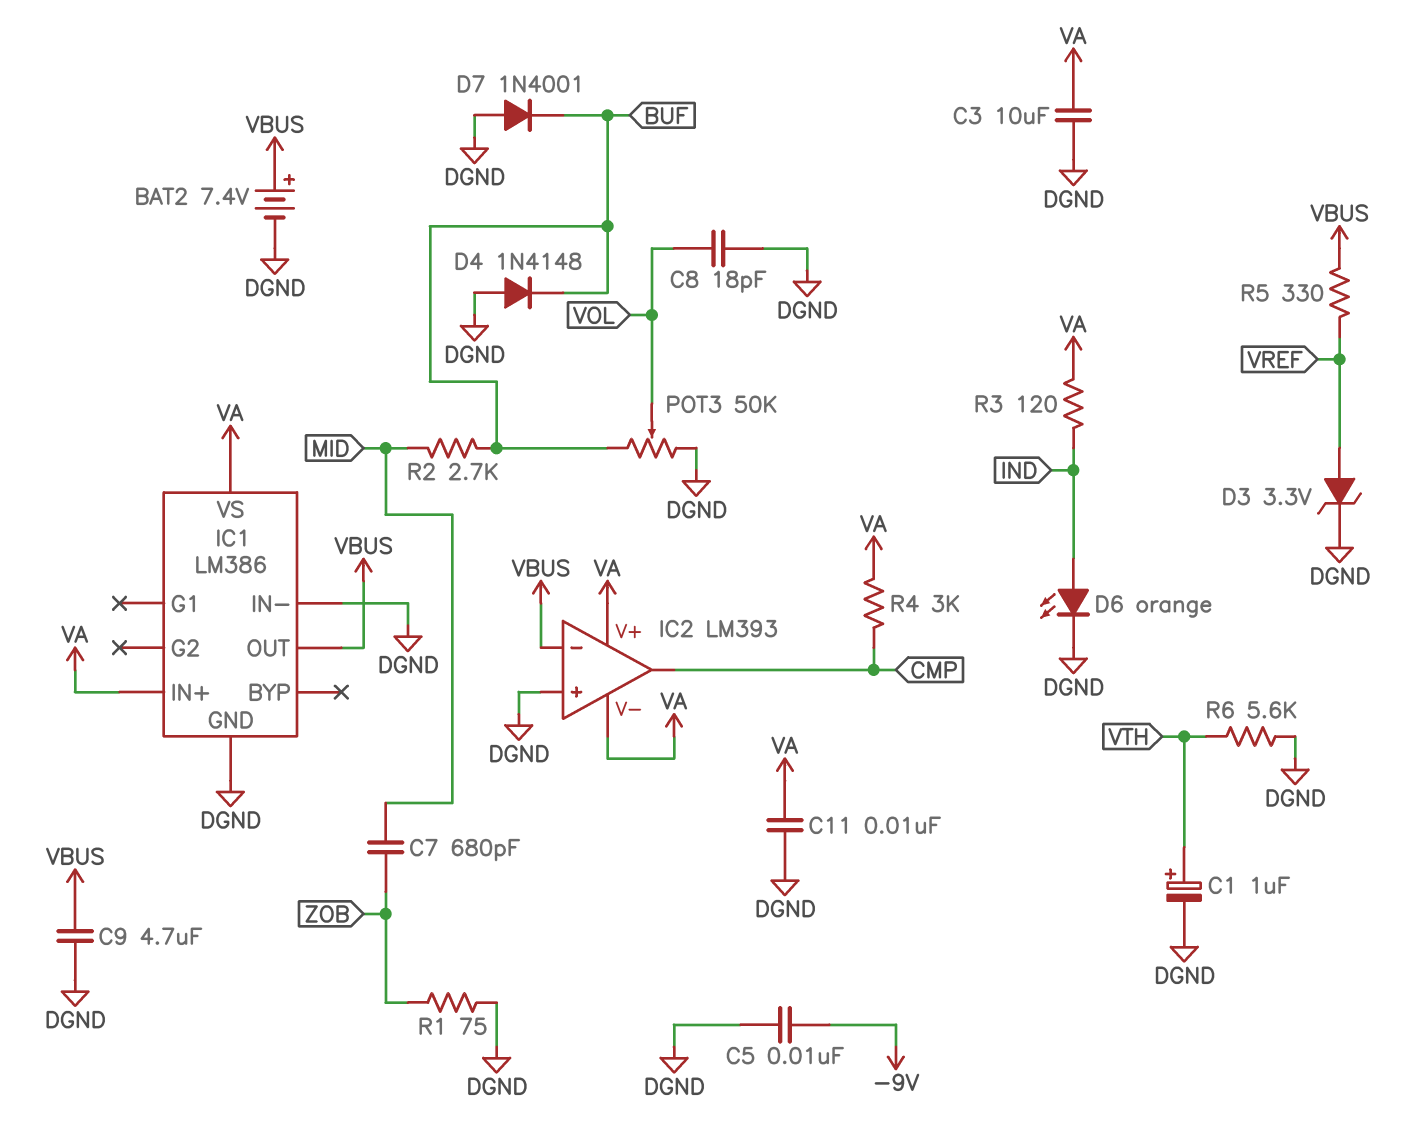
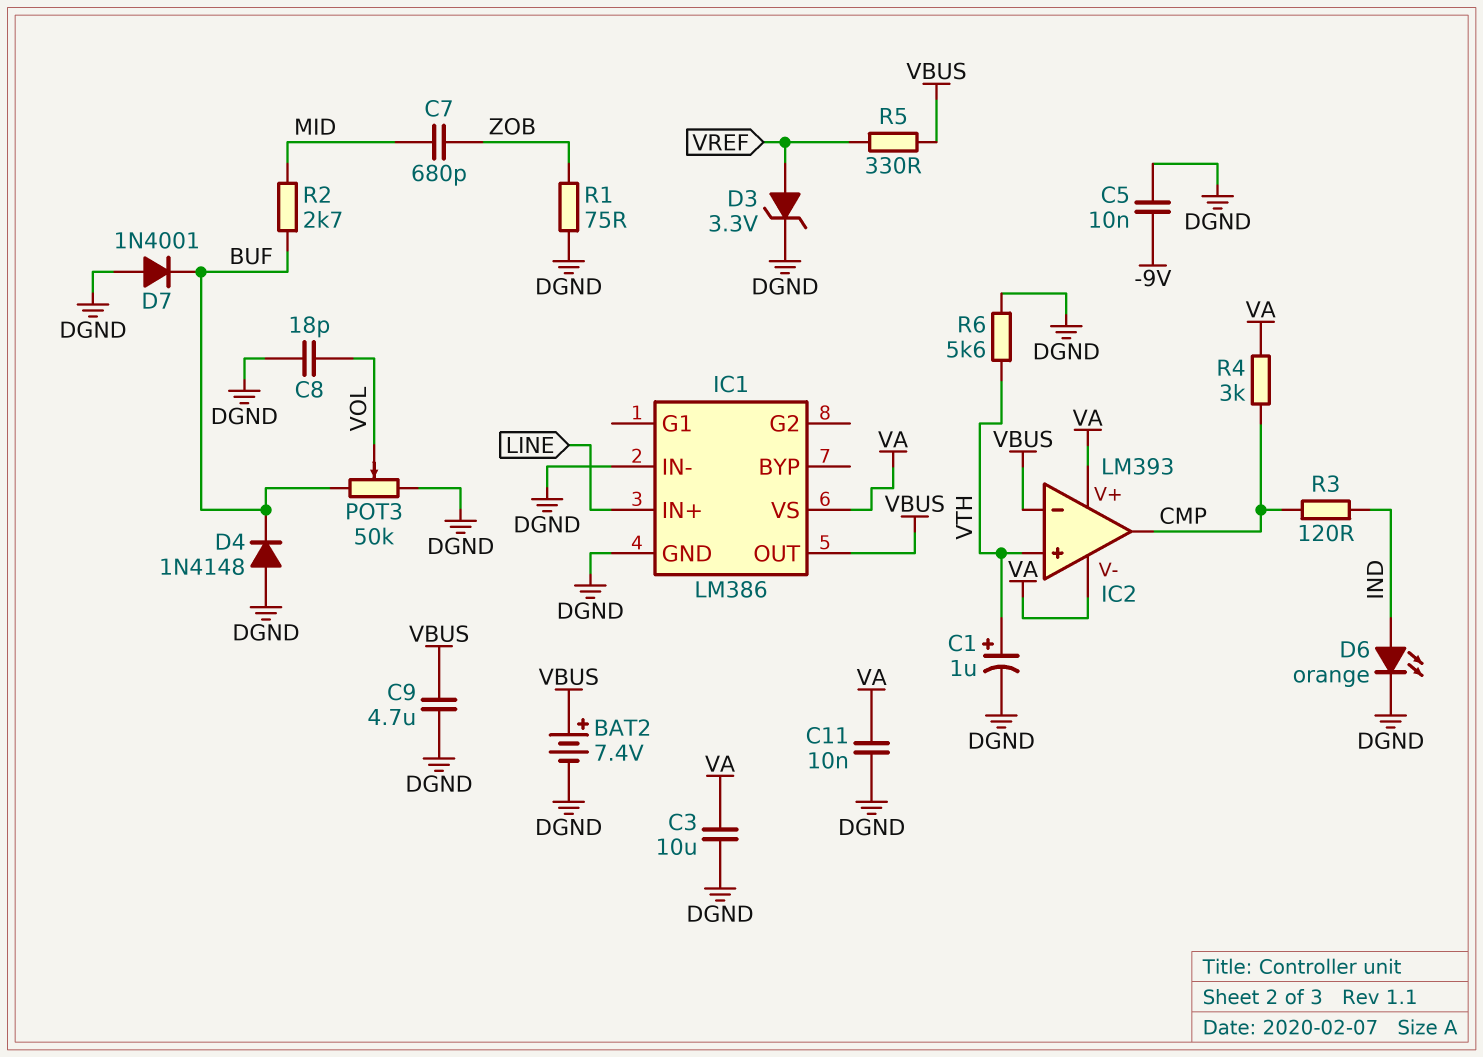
IC1 pin IN+: VA -> LINE
IC2 pin in+: DGND -> VTH
R3: 120 (IND, VA) -> 120 (CMP, IND)

